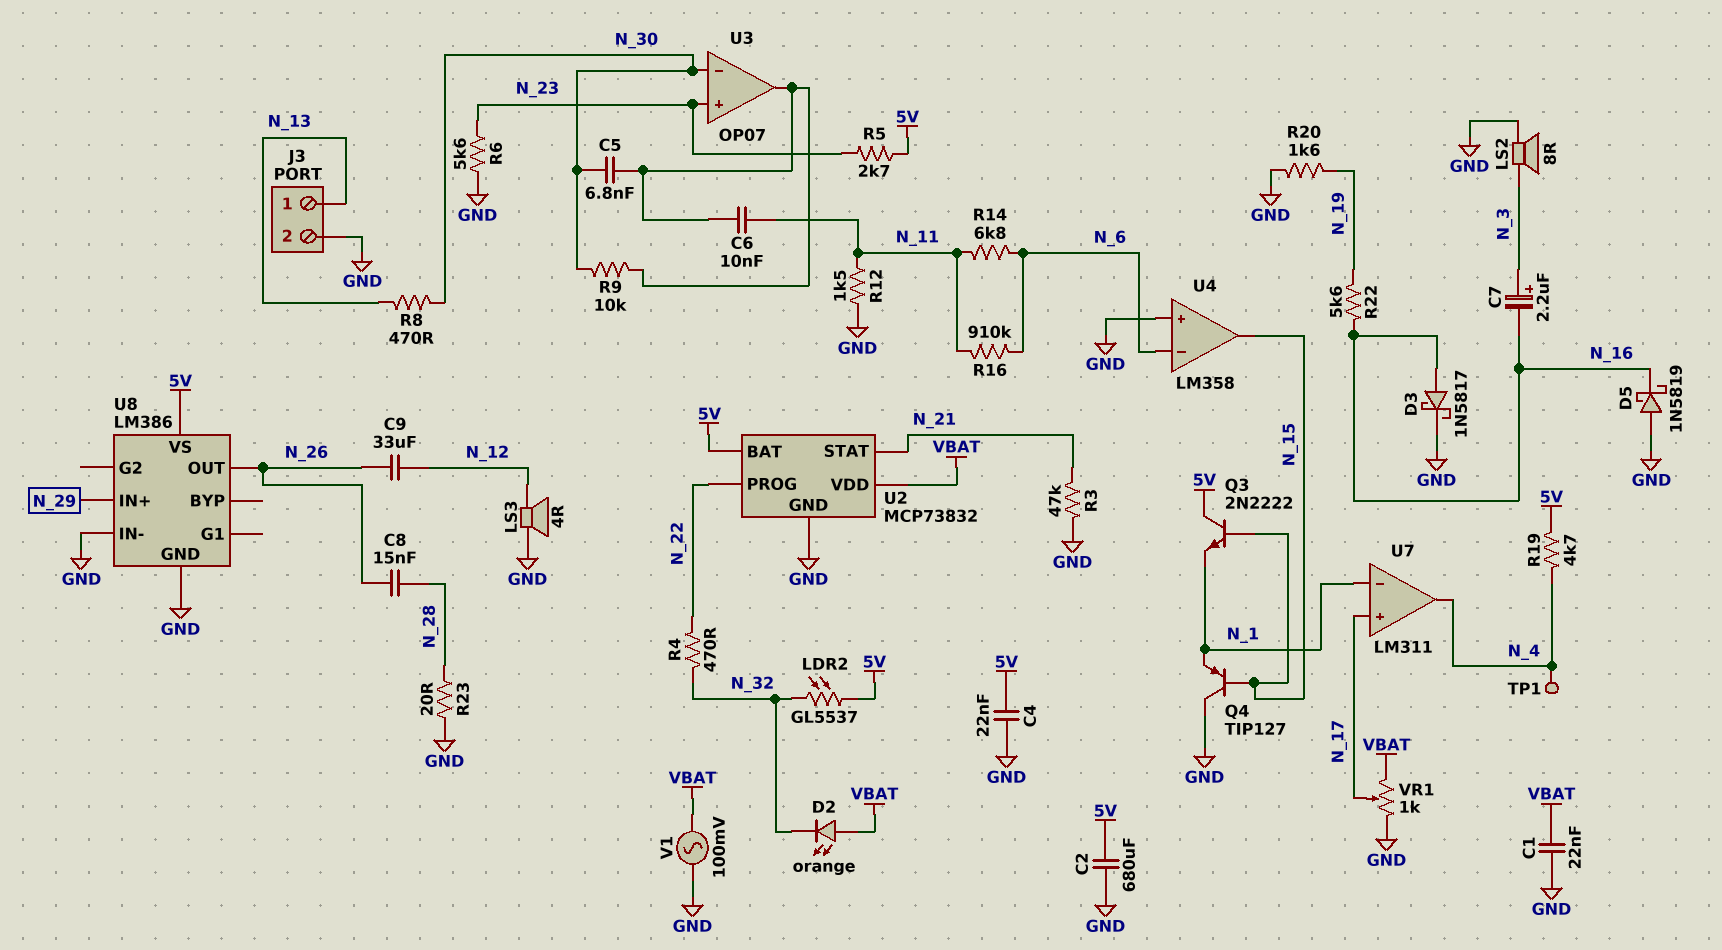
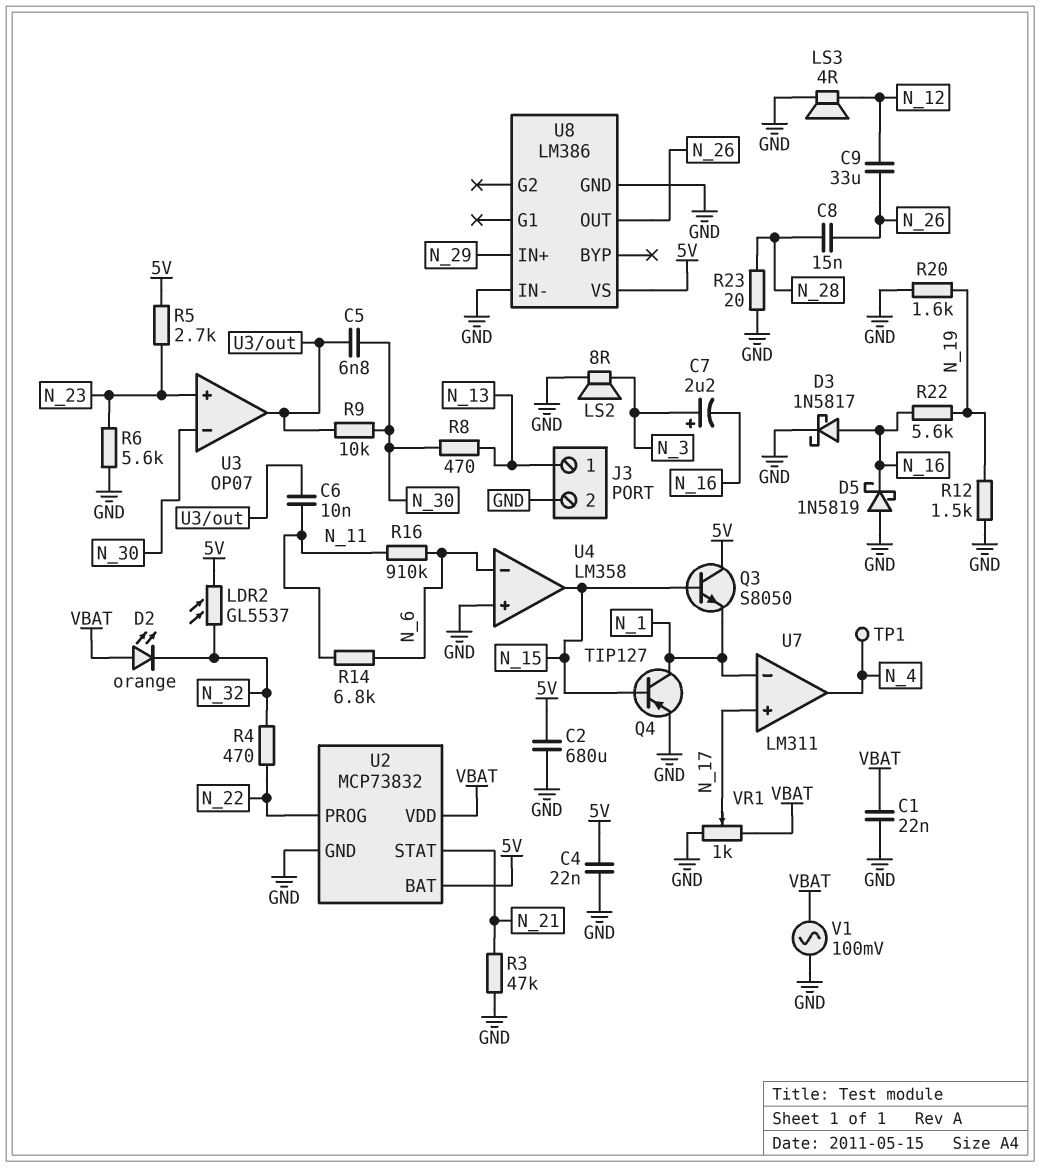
Q3: NPN 2N2222 (B N_15, C 5V, E N_1) -> NPN S8050 (B N_15, C 5V, E N_1)
Q4: PNP TIP127 (B N_15, C GND, E N_1) -> PNP TIP127 (B N_15, C N_1, E GND)
R12: 1.5k (GND, N_11) -> 1.5k (GND, N_19)
R19: 4.7k (5V, N_4) -> none

